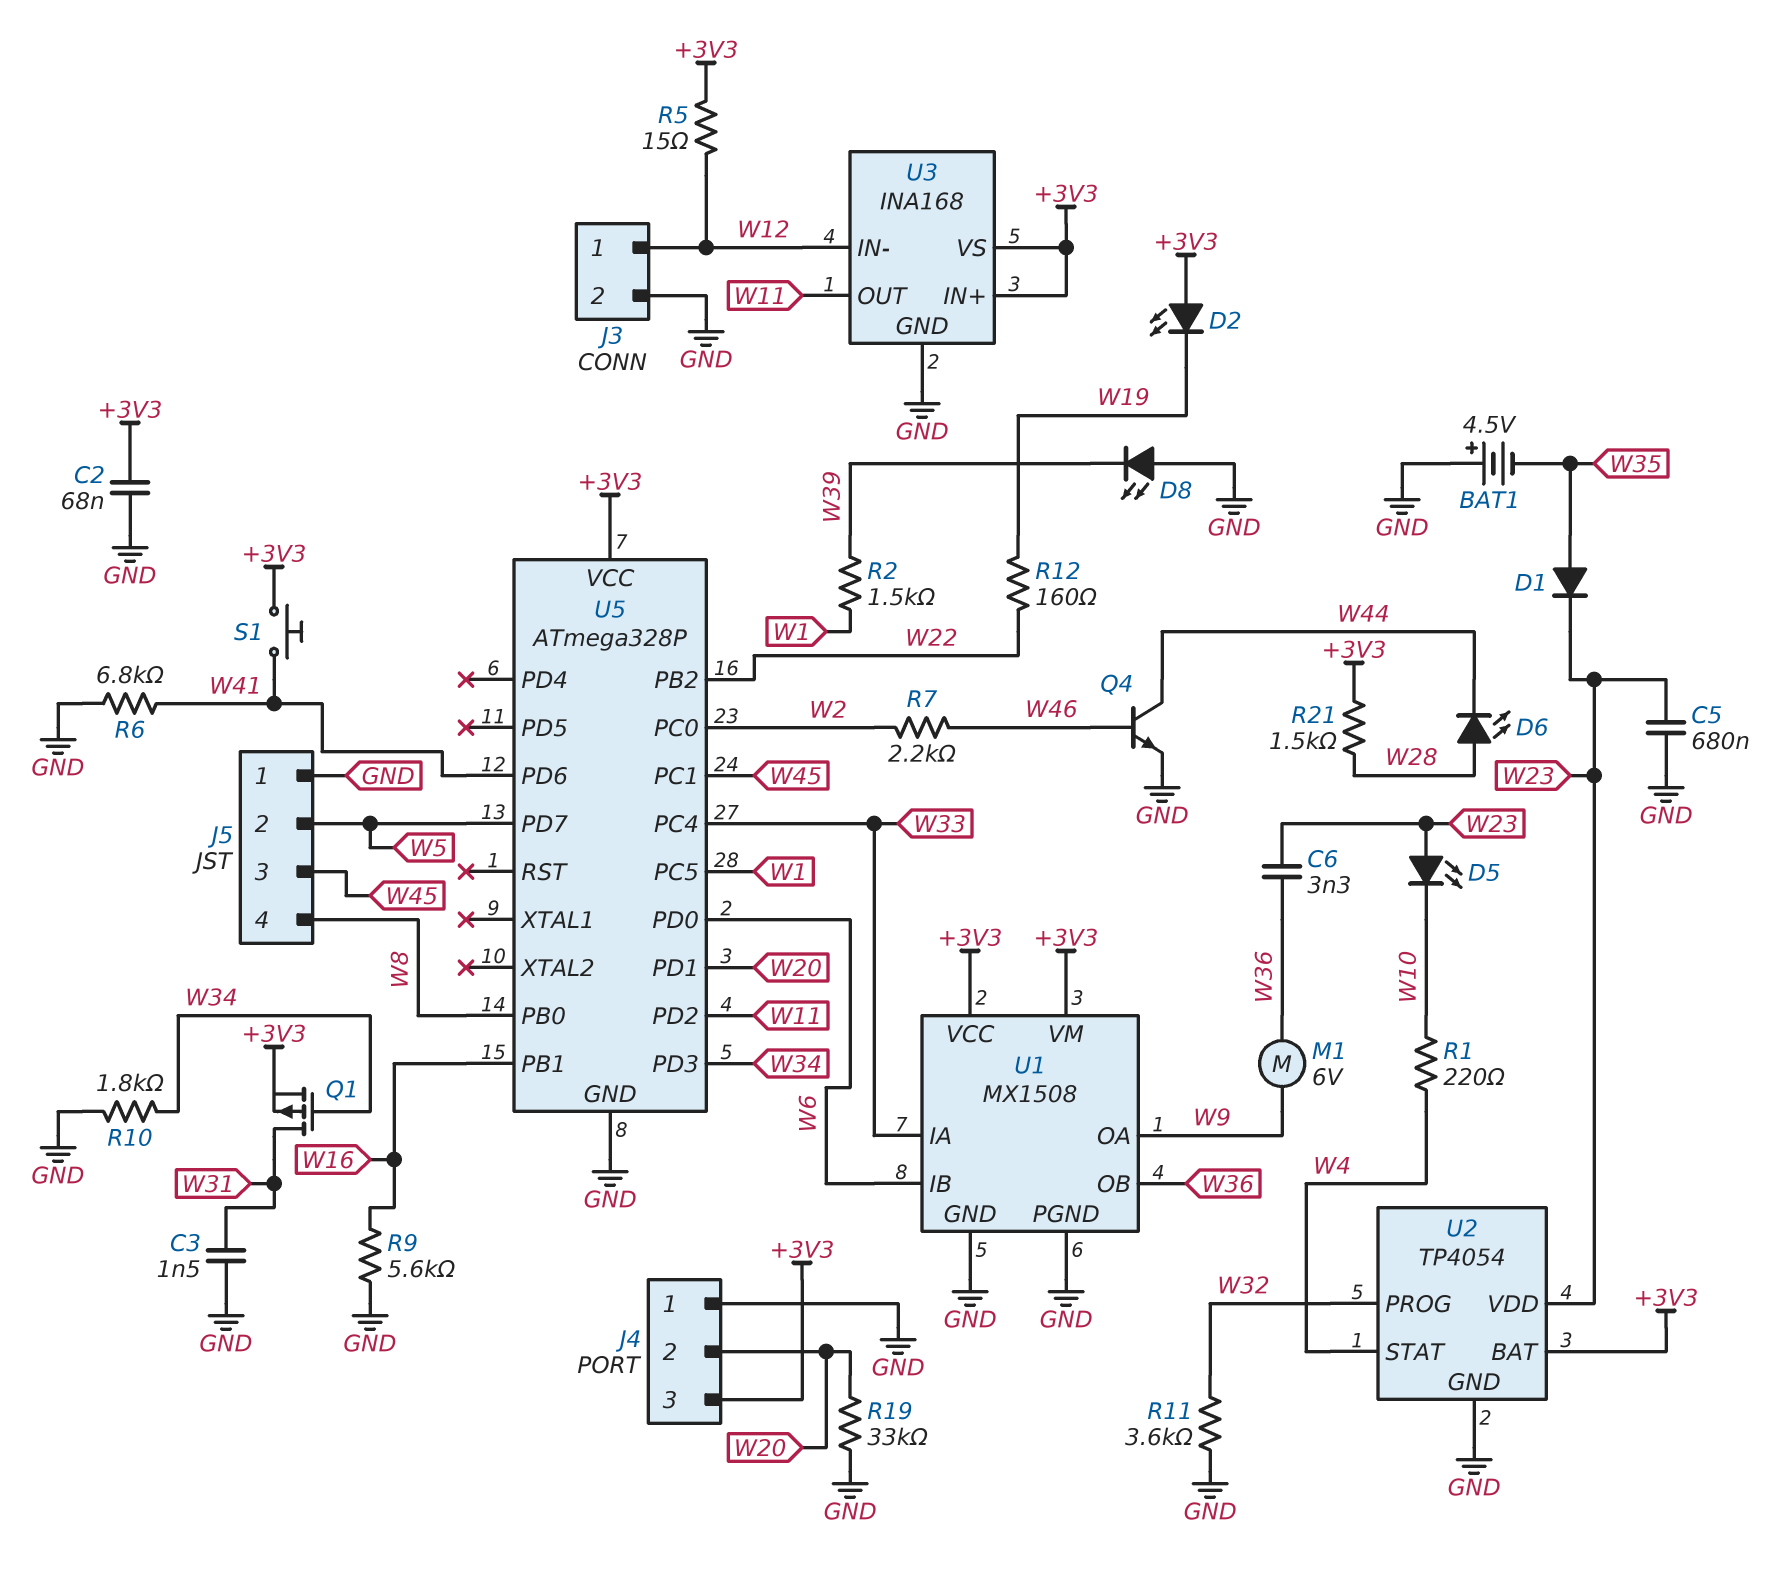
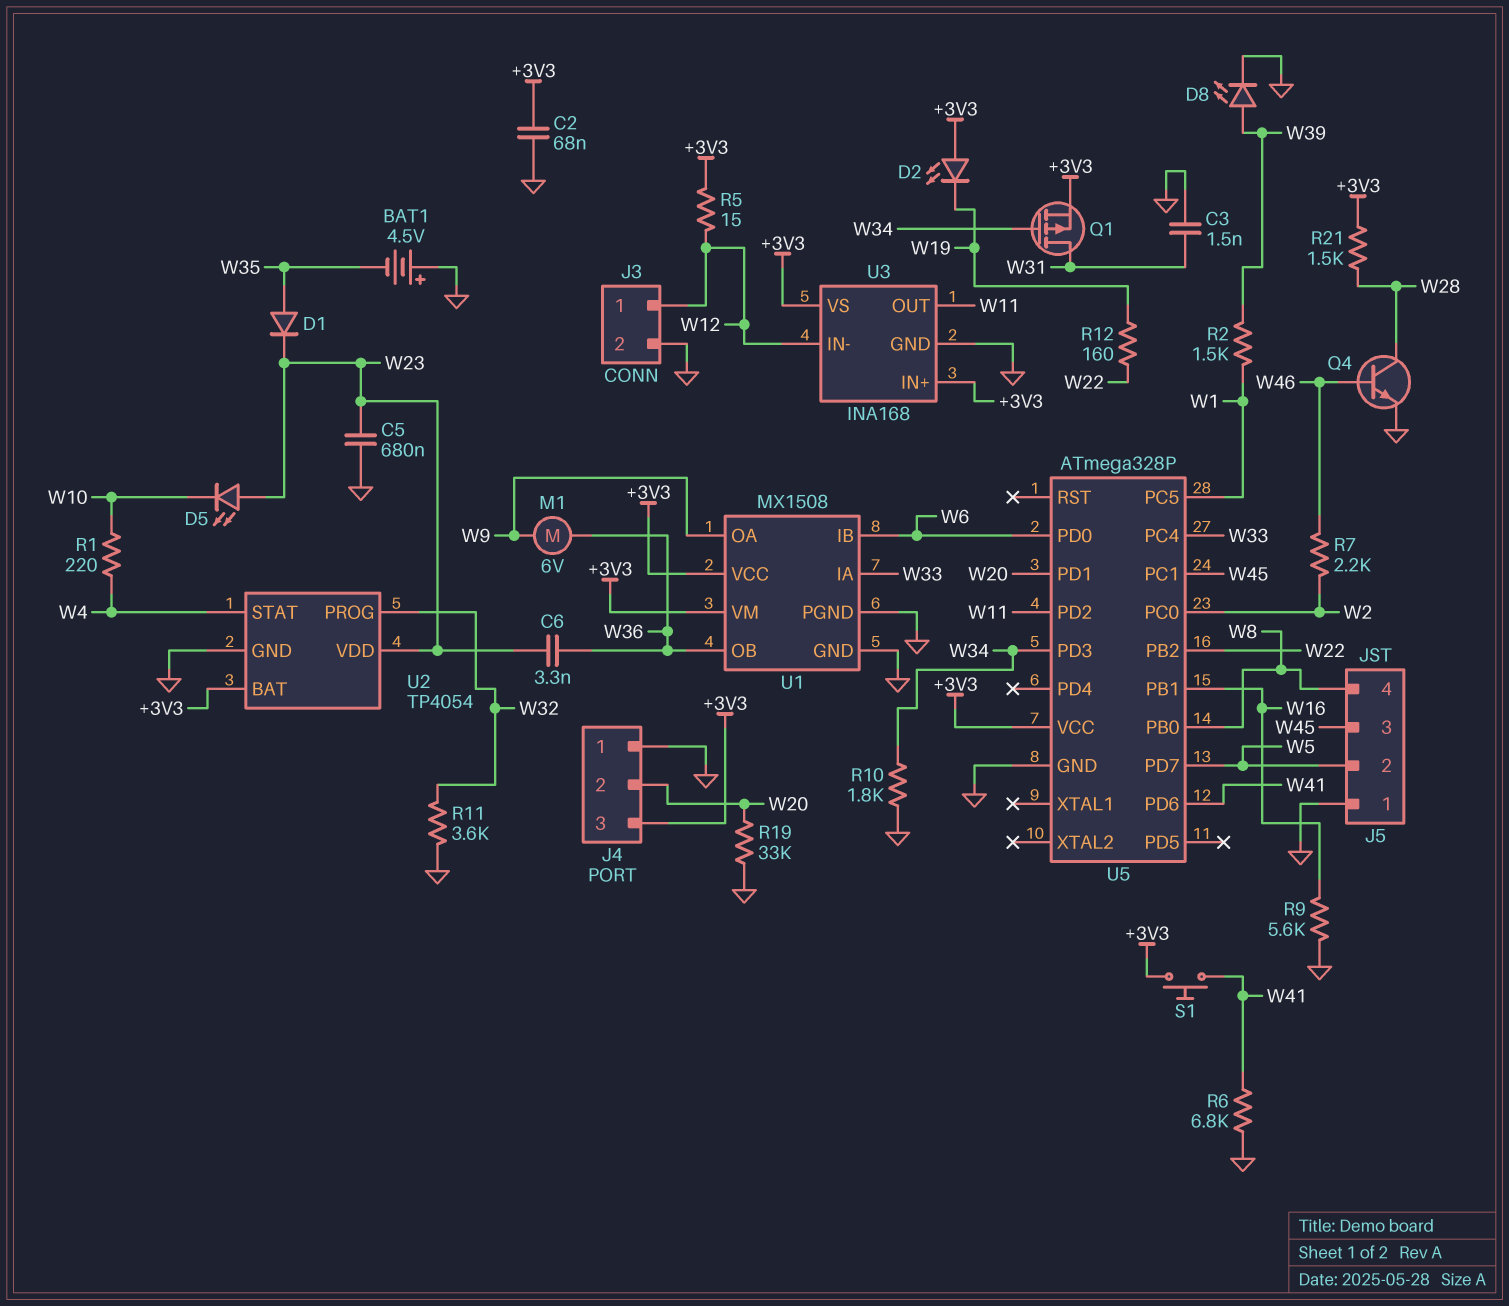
D6: LED (A W28, K W44) -> none
D8: LED (A GND, K W39) -> LED (A W39, K GND)
Q4: NPN (B W46, C W44, E GND) -> NPN (B W46, C W28, E GND)

